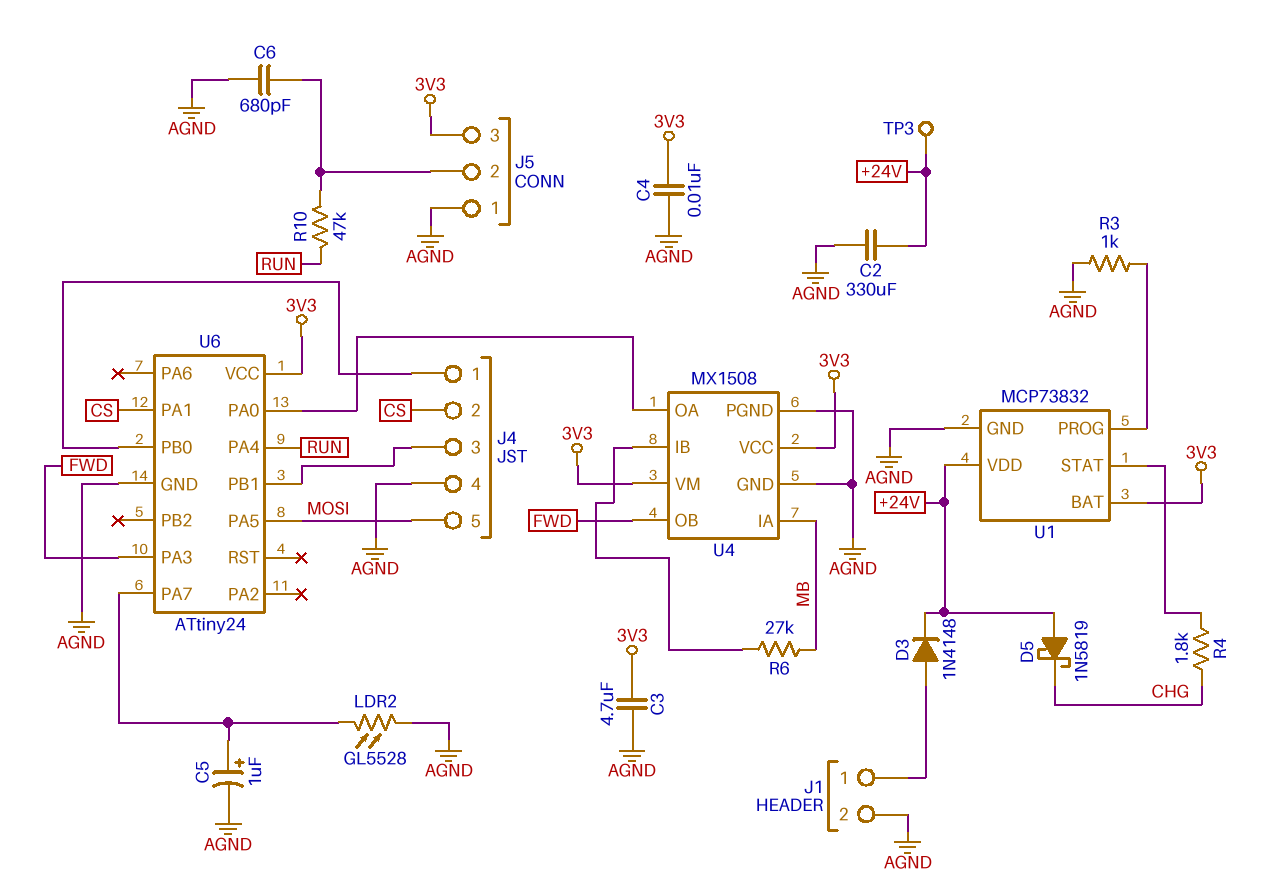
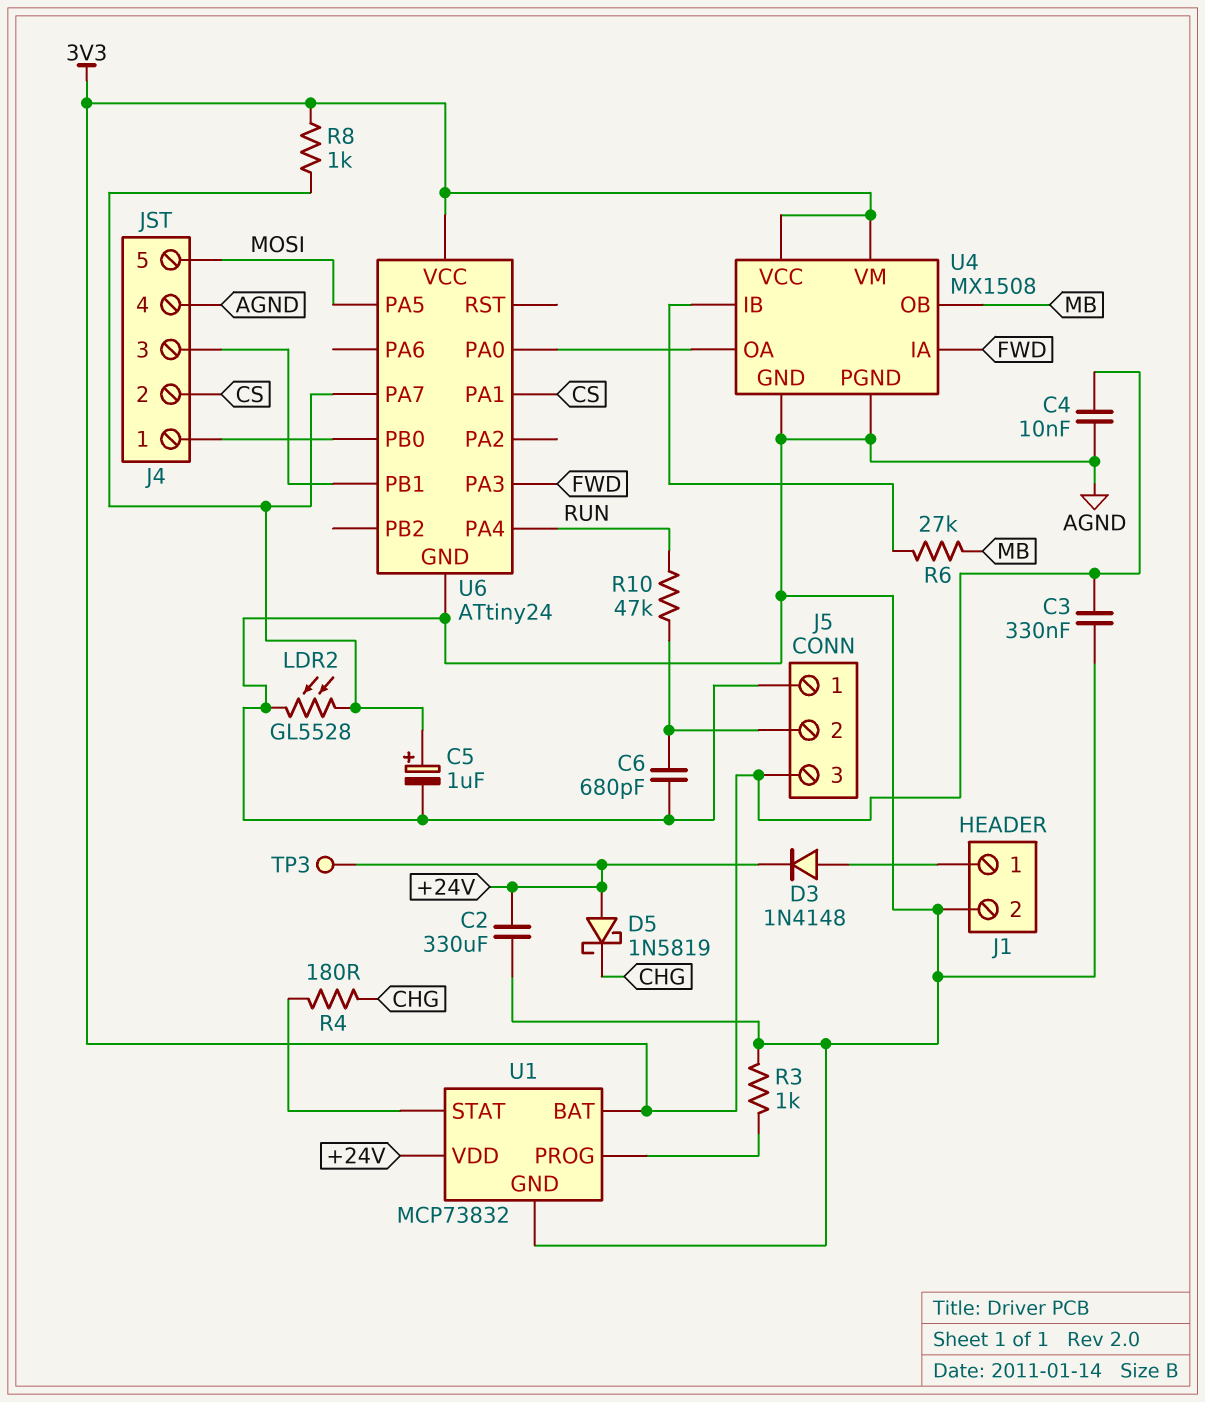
C3: 4.7uF (3V3, AGND) -> 330nF (3V3, AGND)
R4: 1.8k (CHG, U1/STAT) -> 180 (CHG, U1/STAT)
R8: none -> 1k (3V3, U6/PA7)
U4 pin IA: MB -> FWD
U4 pin OB: FWD -> MB

